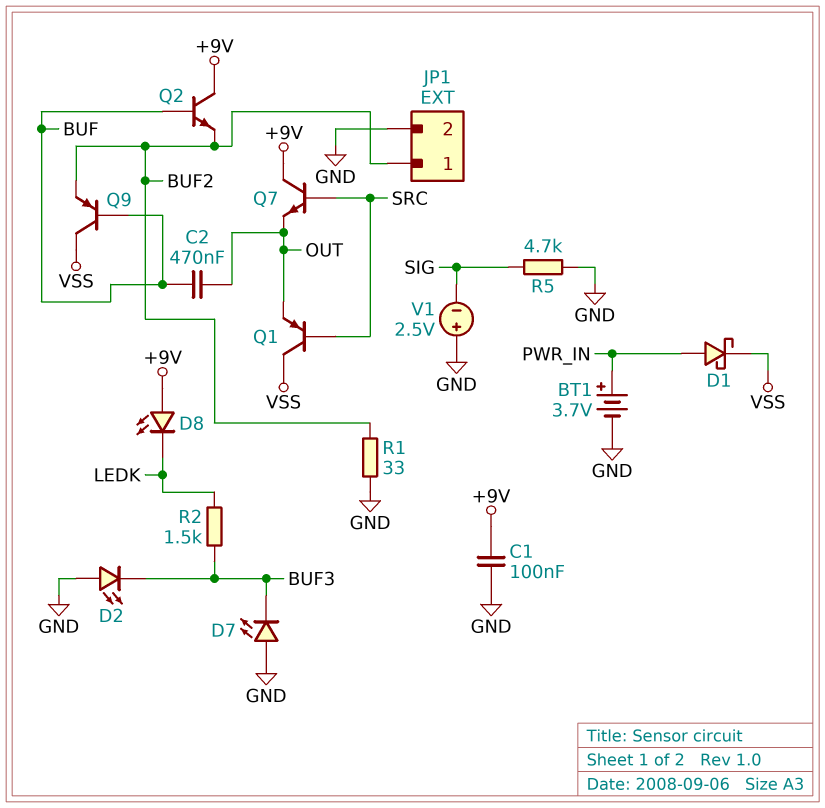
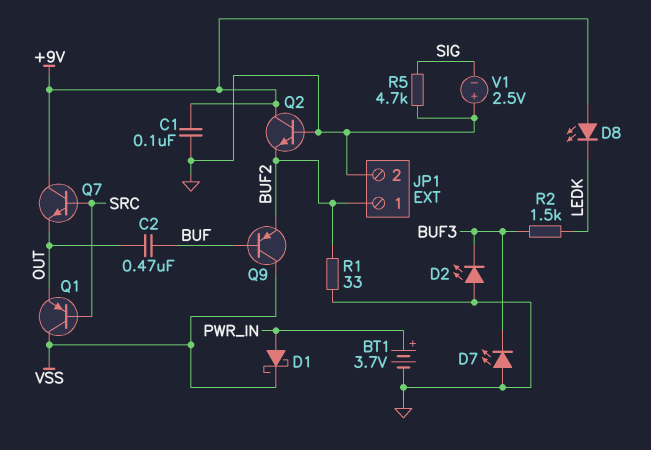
Q2: NPN (B BUF, C +9V, E BUF2) -> NPN (B GND, C +9V, E BUF2)

